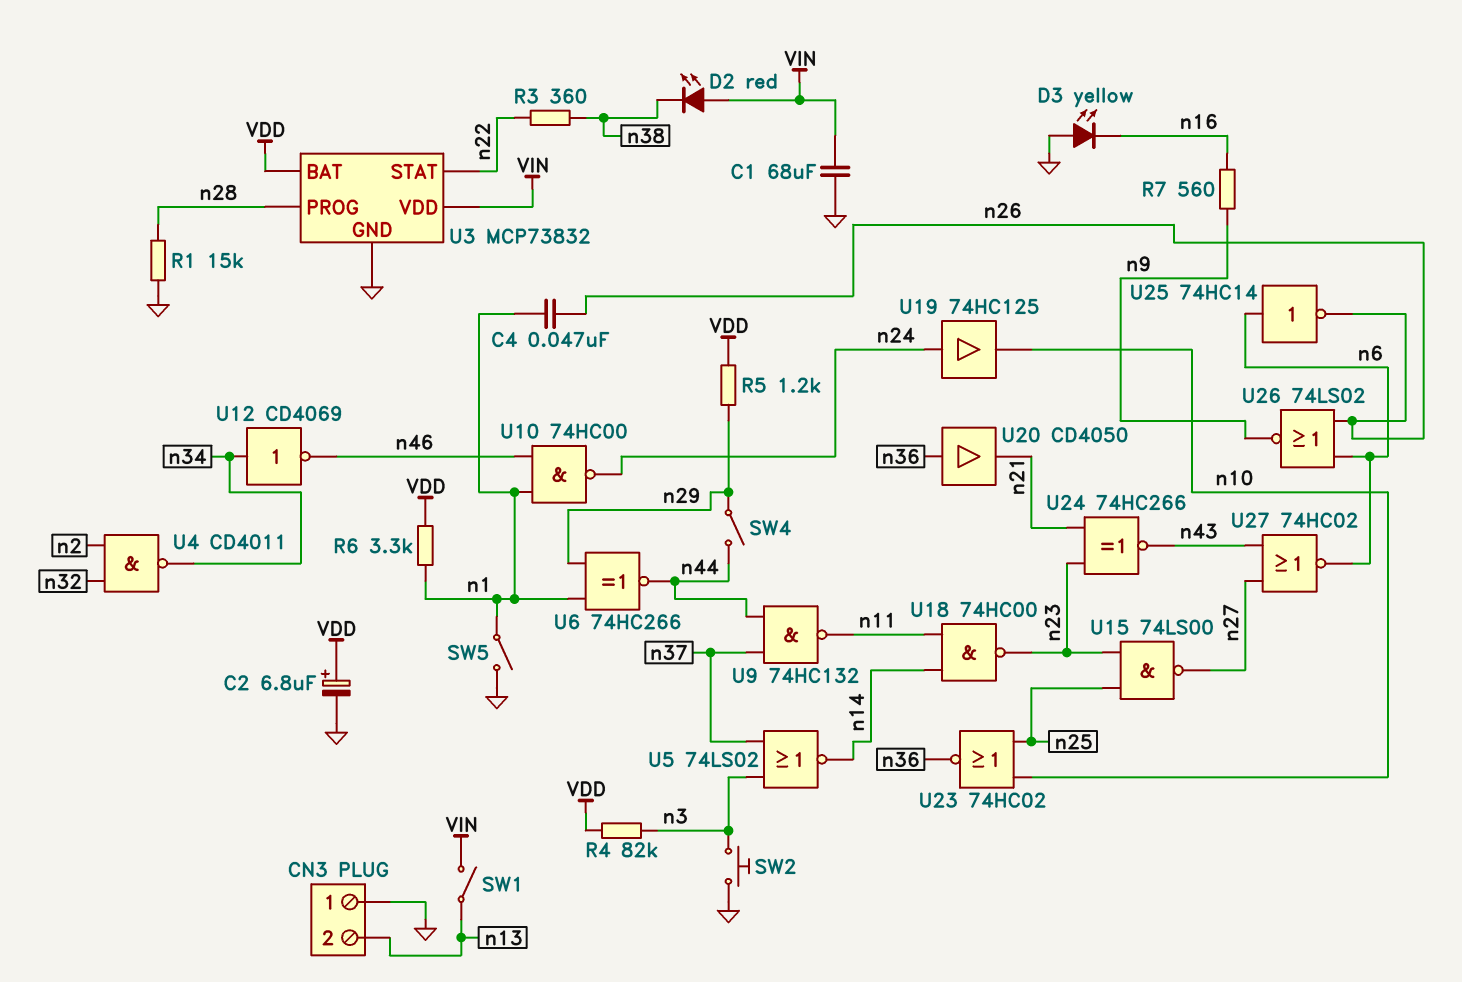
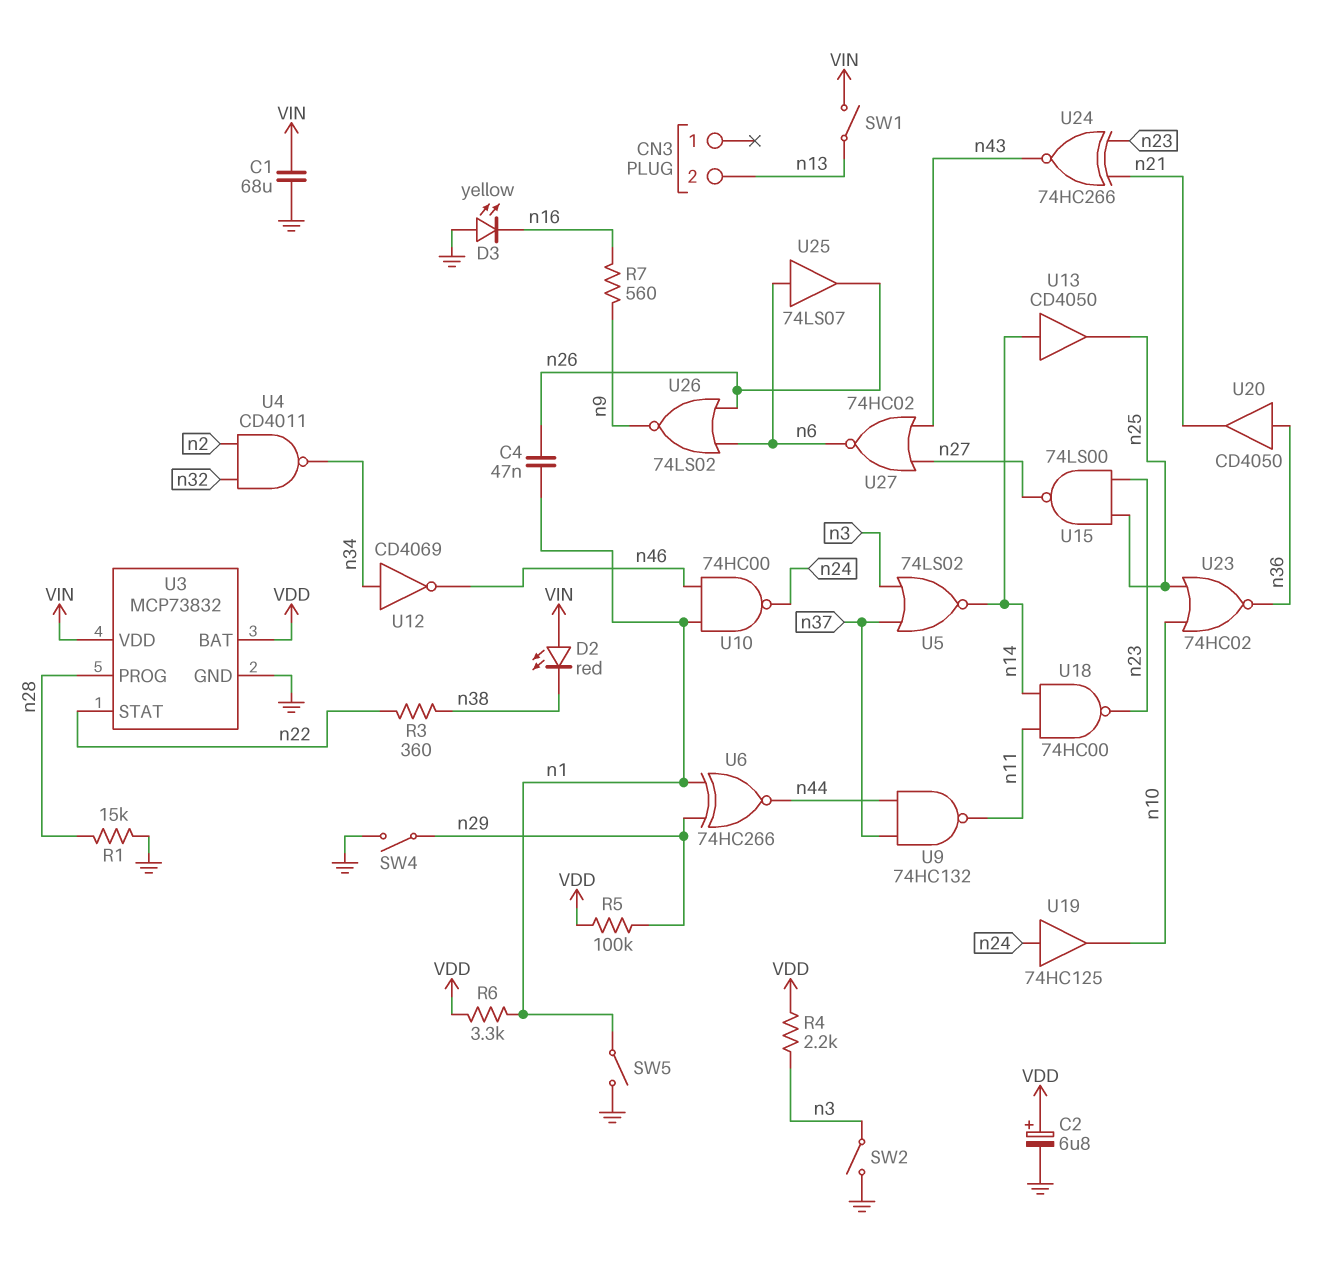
CN3 pin 1: GND -> none
R4: 82k (VDD, n3) -> 2.2k (VDD, n3)
R5: 1.2k (VDD, n29) -> 100k (VDD, n29)
SW2: button (GND, n3) -> switch (GND, n3)
SW4: switch (n29, n44) -> switch (GND, n29)
U13: none -> buffer CD4050 (in n14, out n25)
U25: NOT 74HC14 (in n6, out n26) -> buffer 74LS07 (in n6, out n26)

